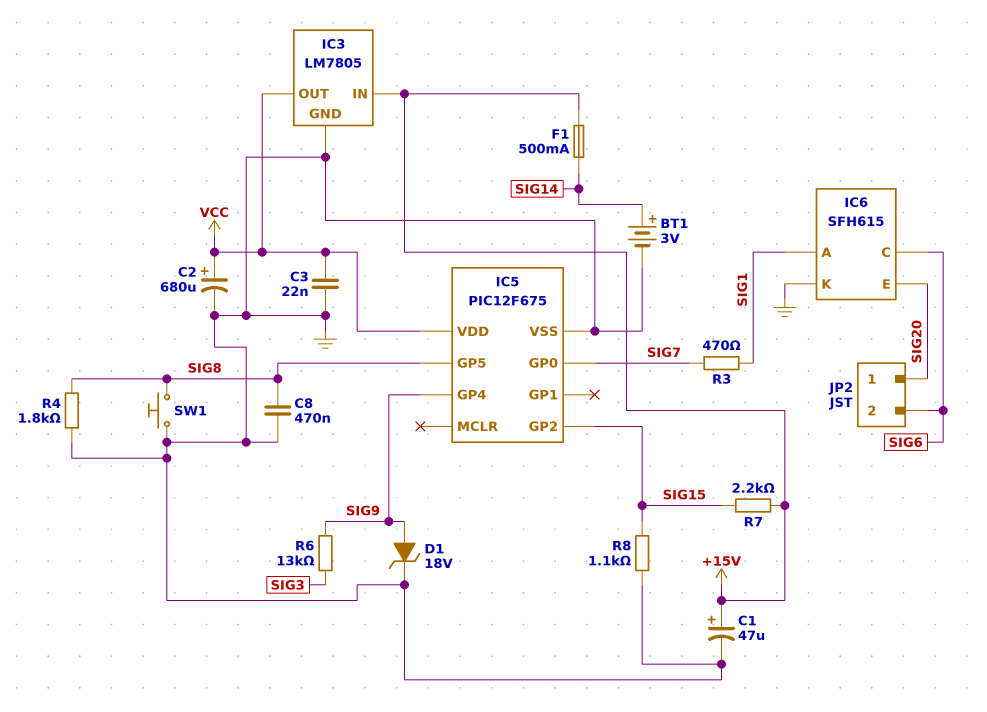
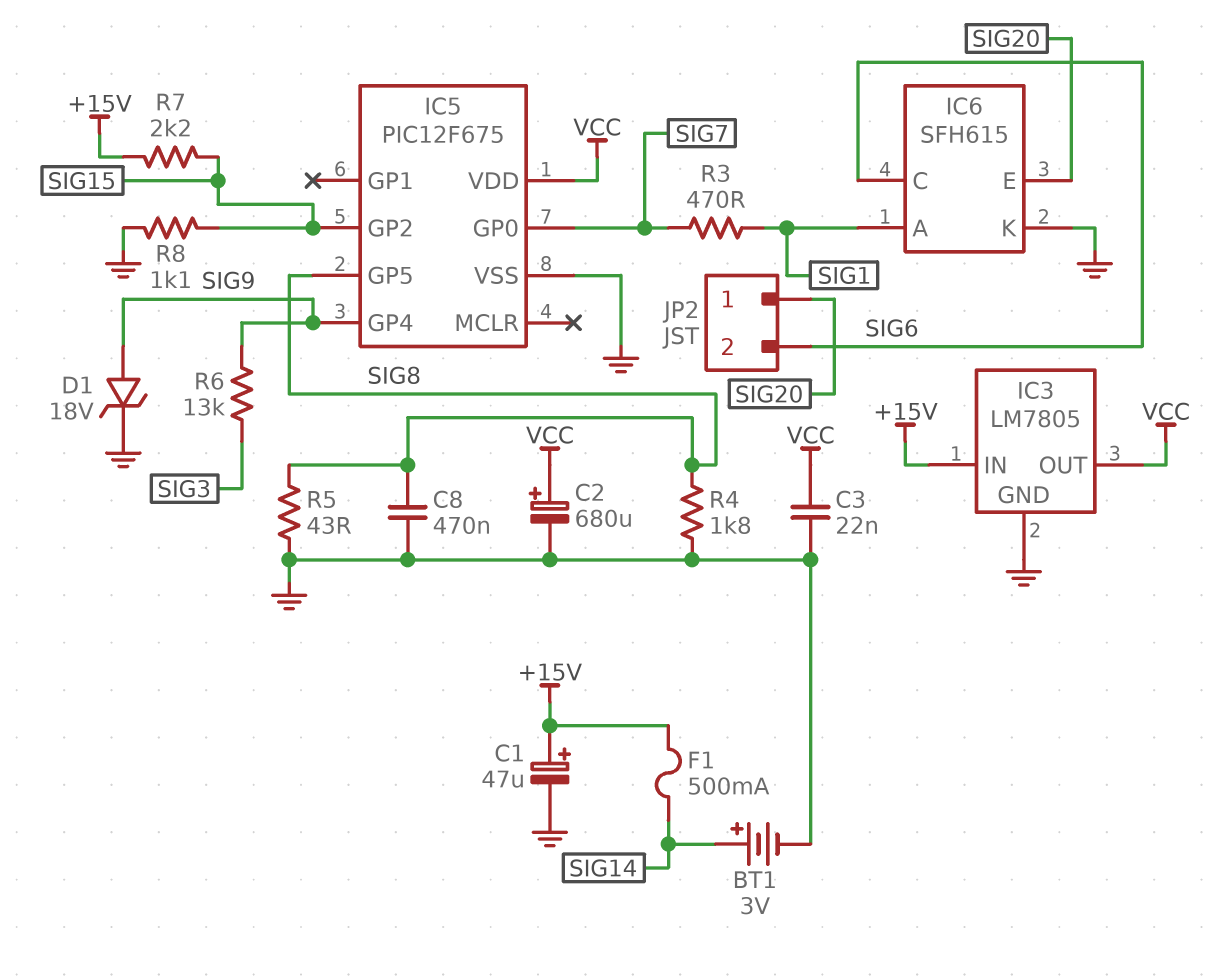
R5: none -> 43 (GND, SIG8)
SW1: button (GND, SIG8) -> none

